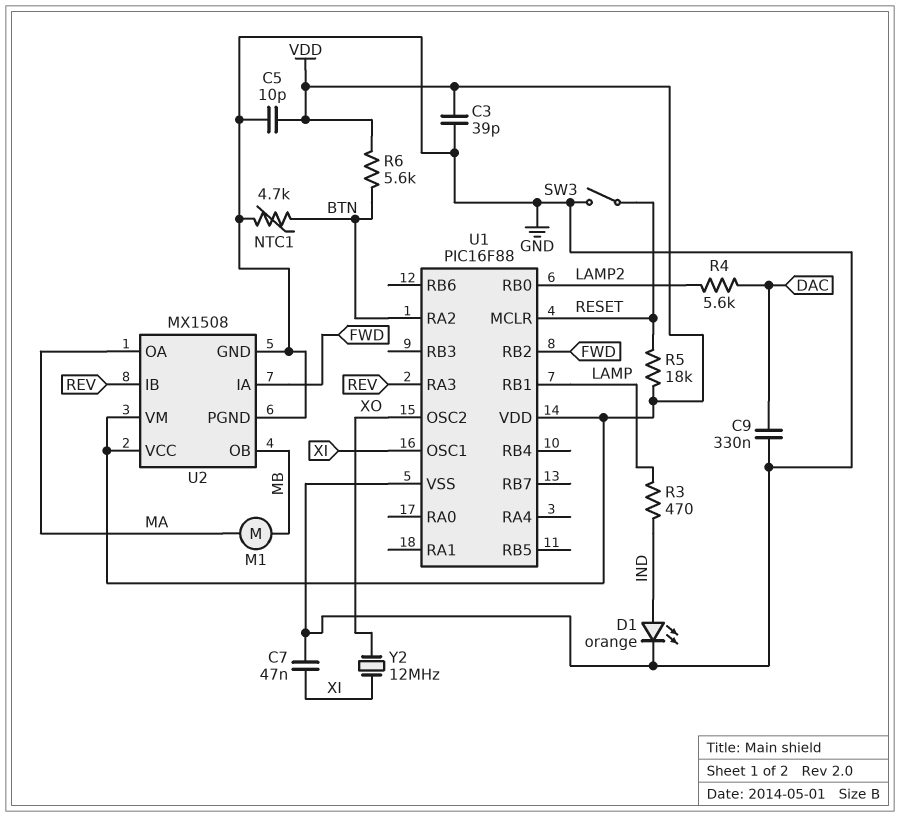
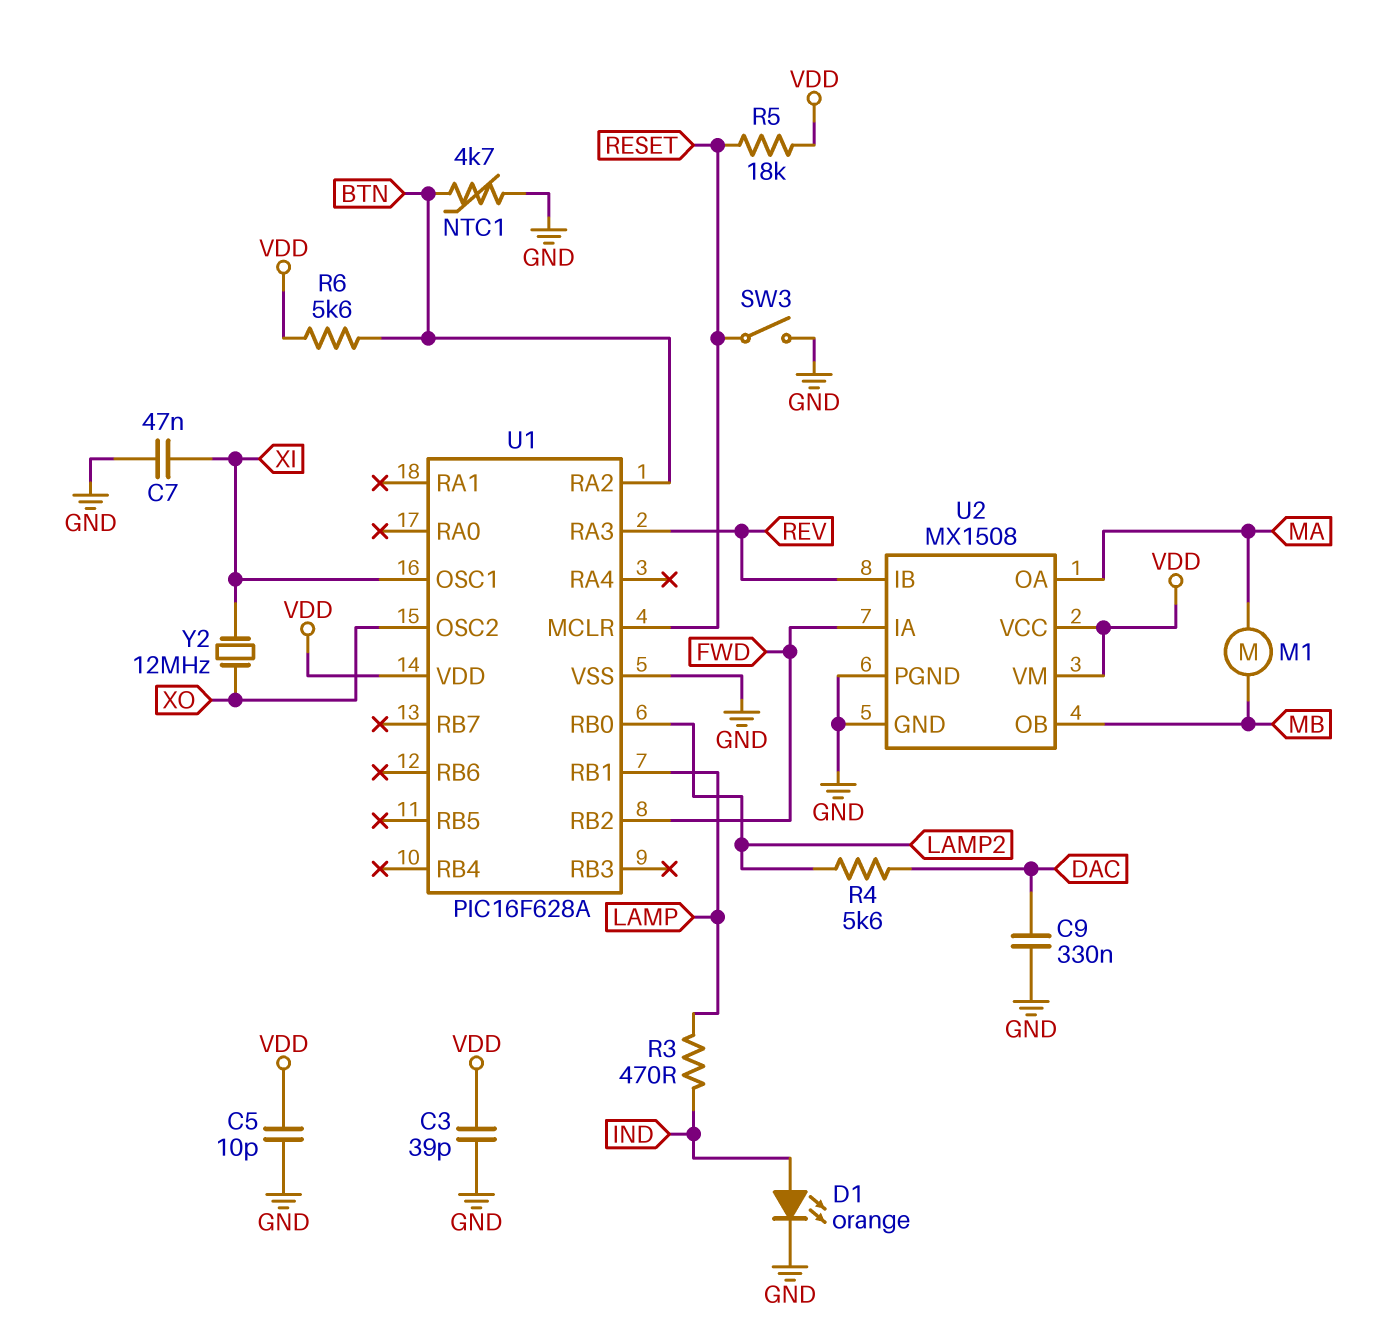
U1: PIC16F88 -> PIC16F628A

